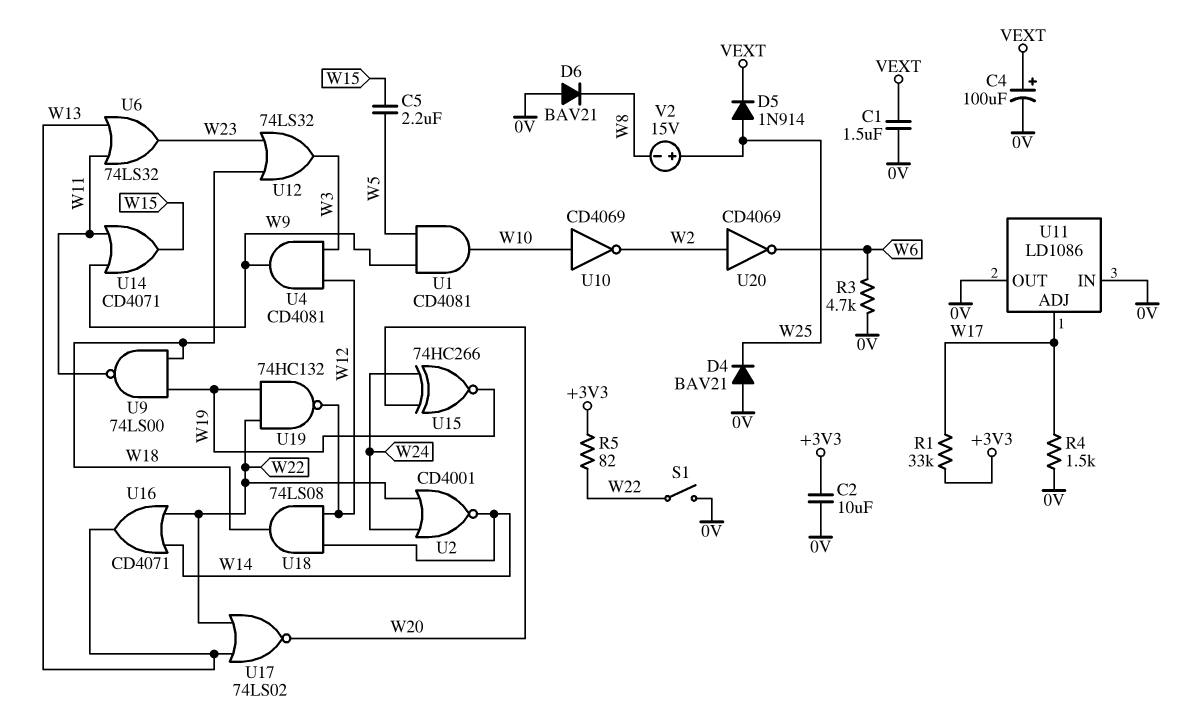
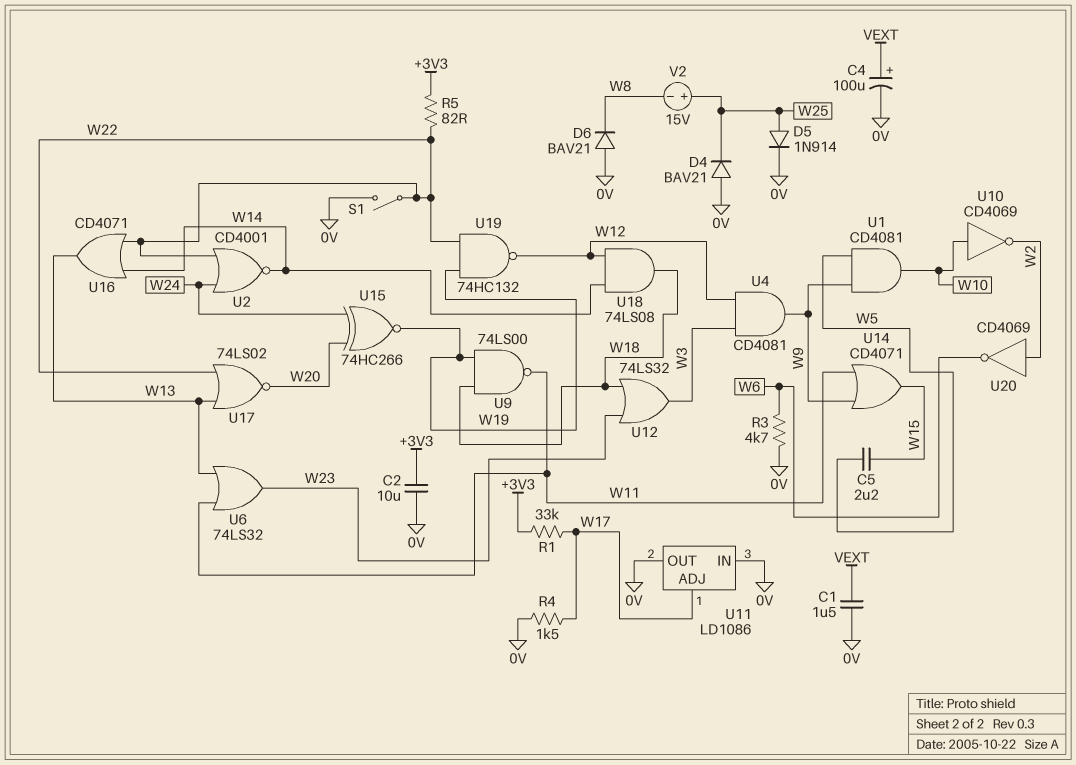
D5: diode 1N914 (A W25, K VEXT) -> diode 1N914 (A W25, K 0V)

